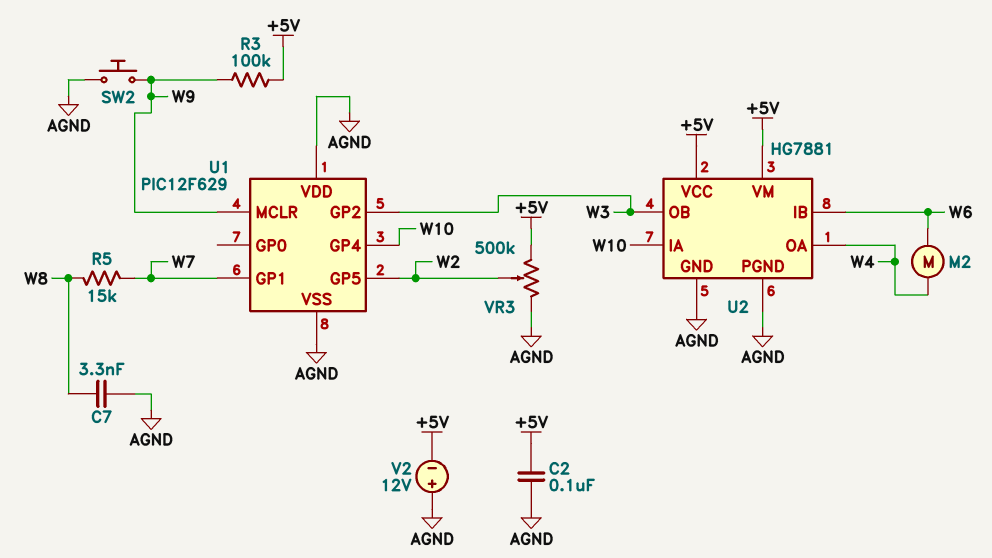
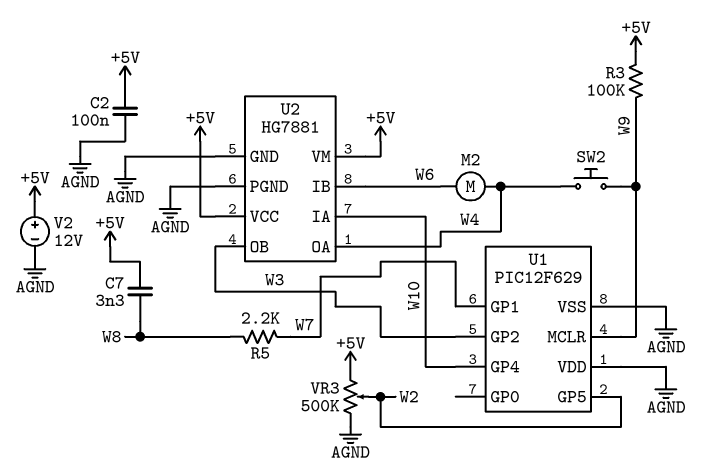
C7: 3.3nF (AGND, W8) -> 3.3nF (+5V, W8)
R5: 15k (W7, W8) -> 2.2k (W7, W8)
SW2: button (AGND, W9) -> button (W4, W9)
V2: 12V (plus AGND, minus +5V) -> 12V (plus +5V, minus AGND)

